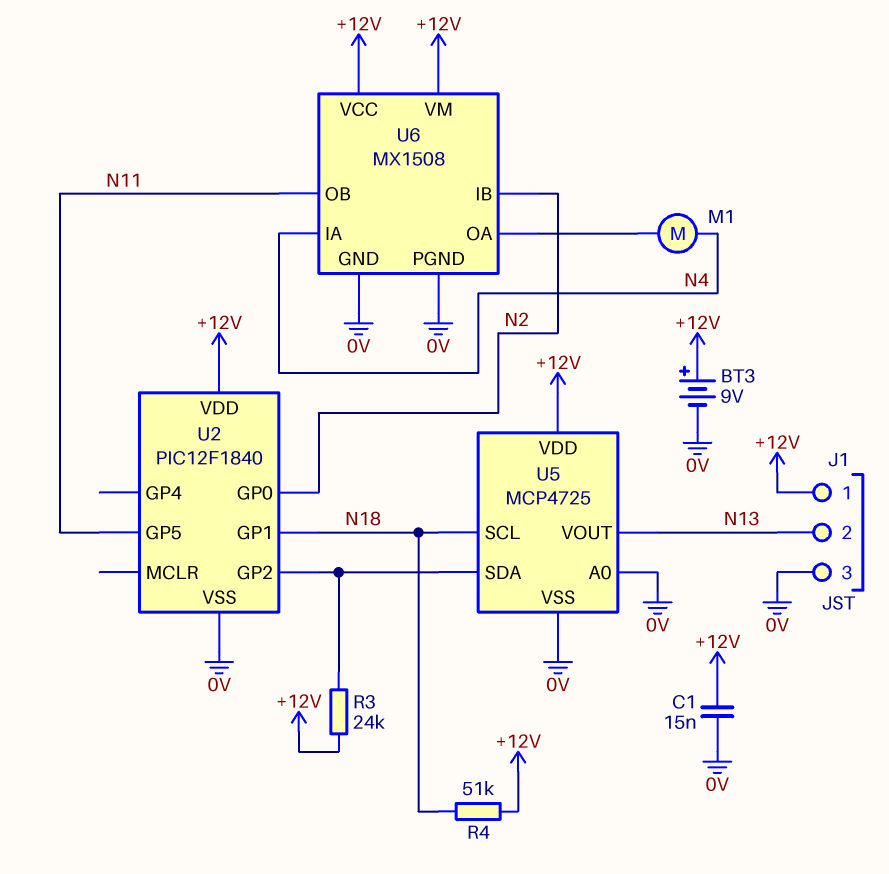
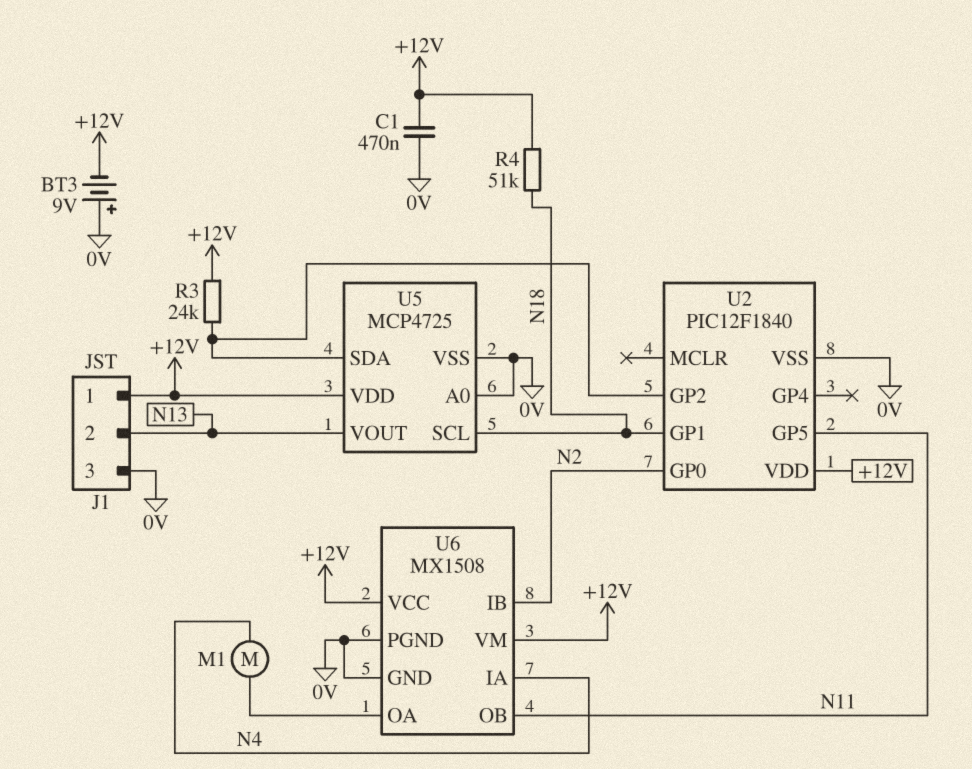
BT3: 9V (plus +12V, minus 0V) -> 9V (plus 0V, minus +12V)
C1: 15nF (+12V, 0V) -> 470nF (+12V, 0V)

